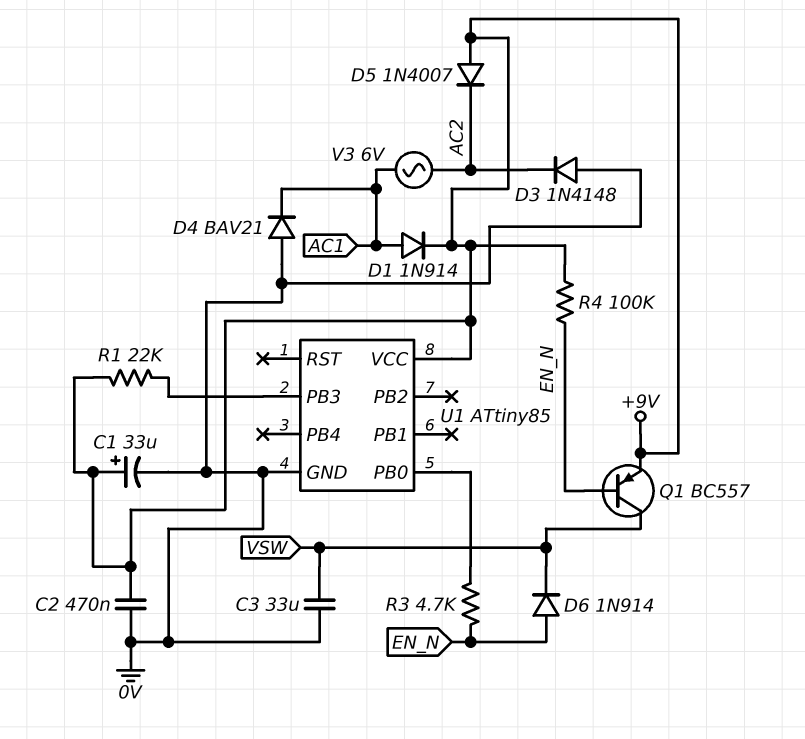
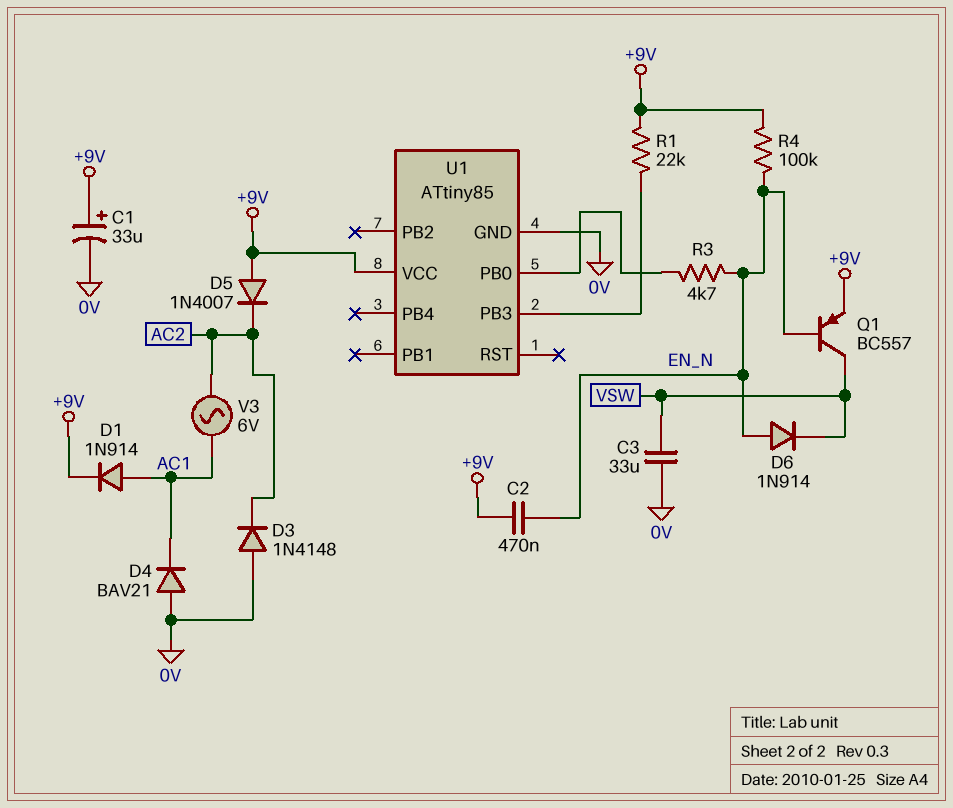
C2: 470nF (+9V, 0V) -> 470nF (+9V, EN_N)

